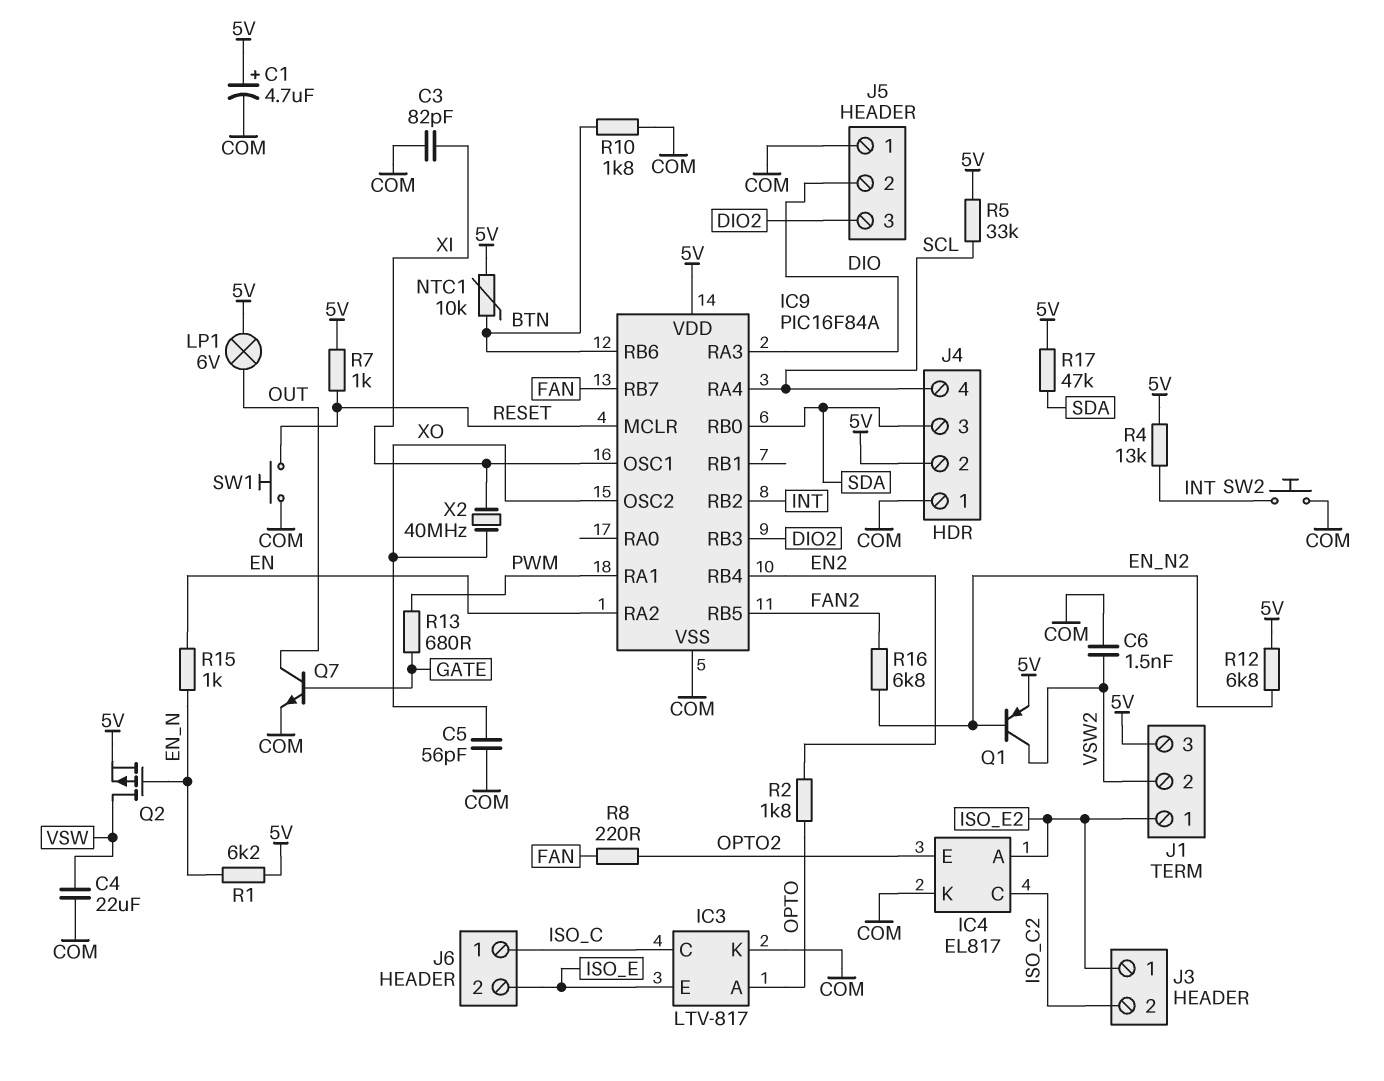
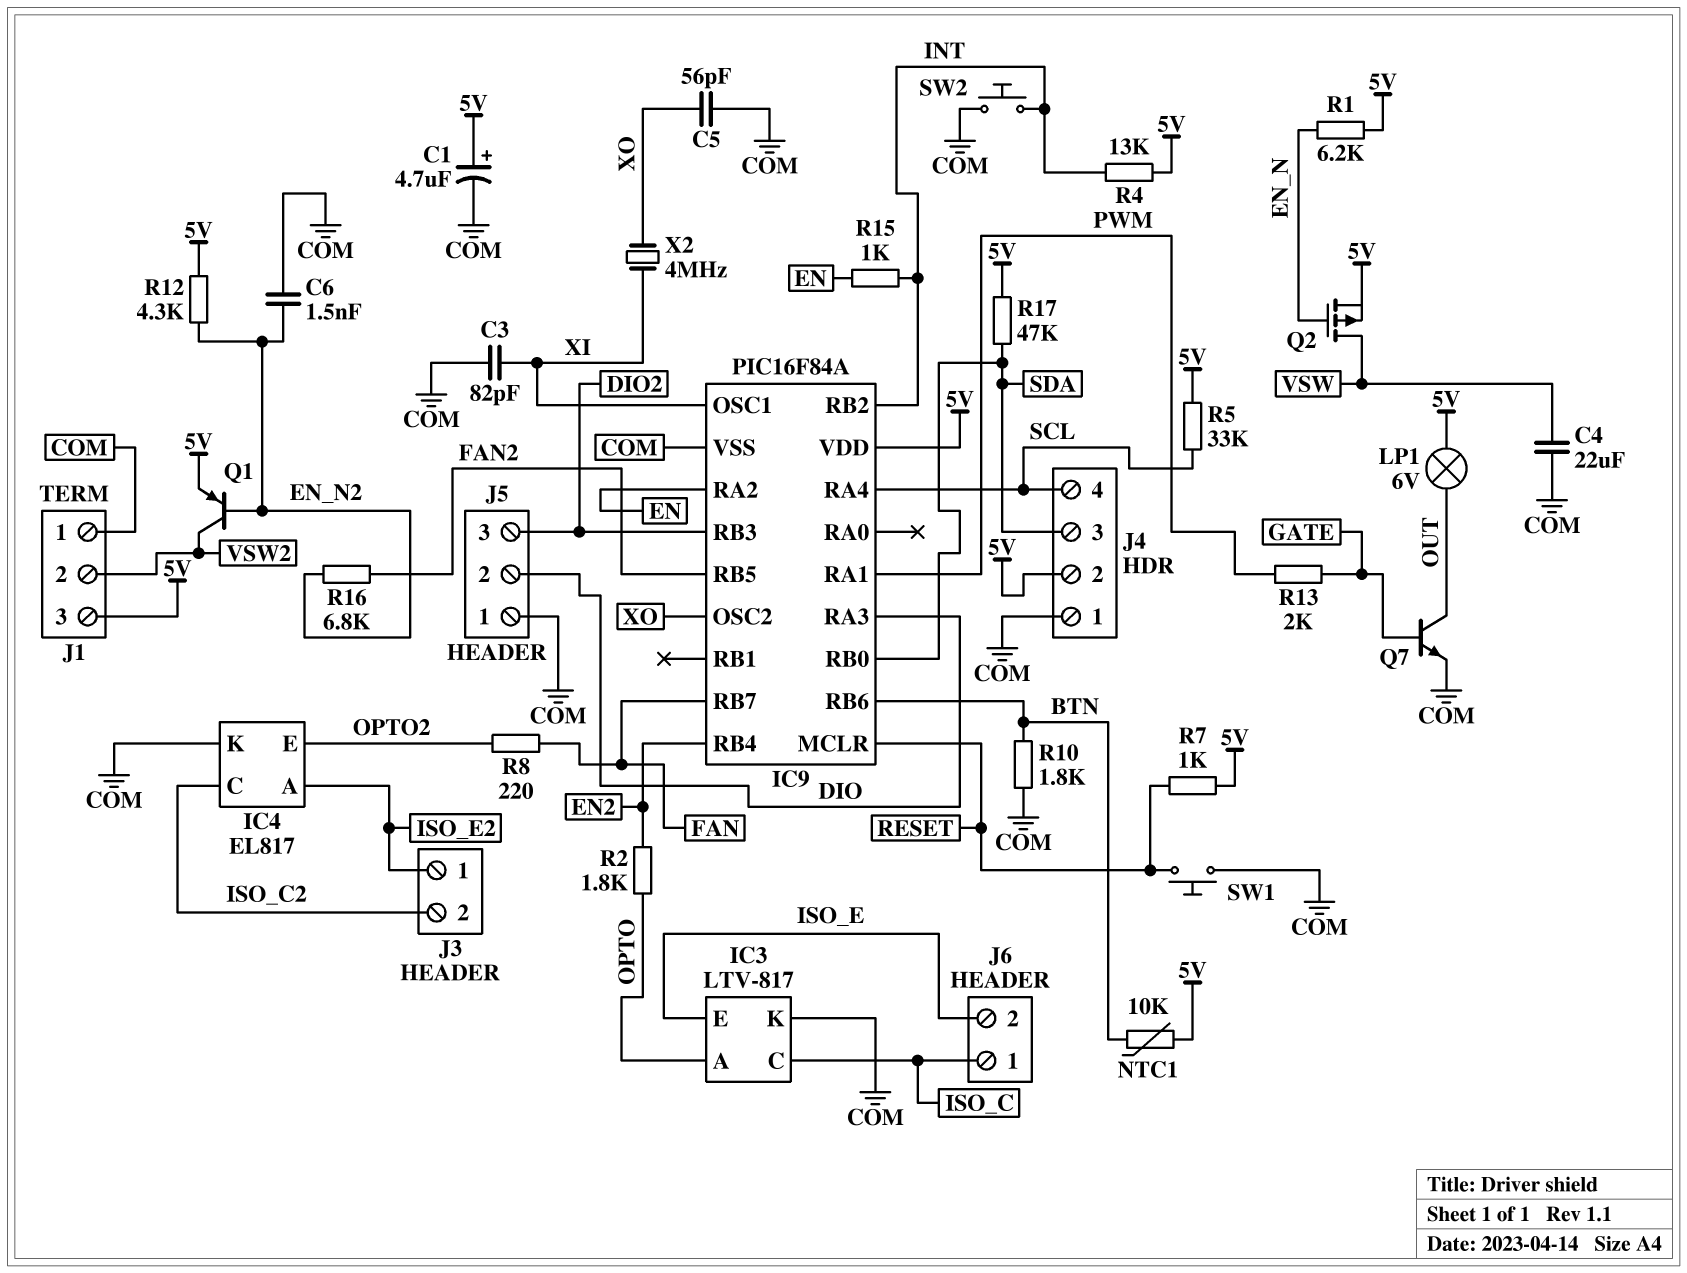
C6: 1.5nF (COM, VSW2) -> 1.5nF (COM, EN_N2)
J1 pin 1: ISO_E2 -> COM
R12: 6.8k (5V, EN_N2) -> 4.3k (5V, EN_N2)
R13: 680 (GATE, PWM) -> 2k (GATE, PWM)
R15: 1k (EN, EN_N) -> 1k (EN, INT)
X2: 40MHz (XI, XO) -> 4MHz (XI, XO)

